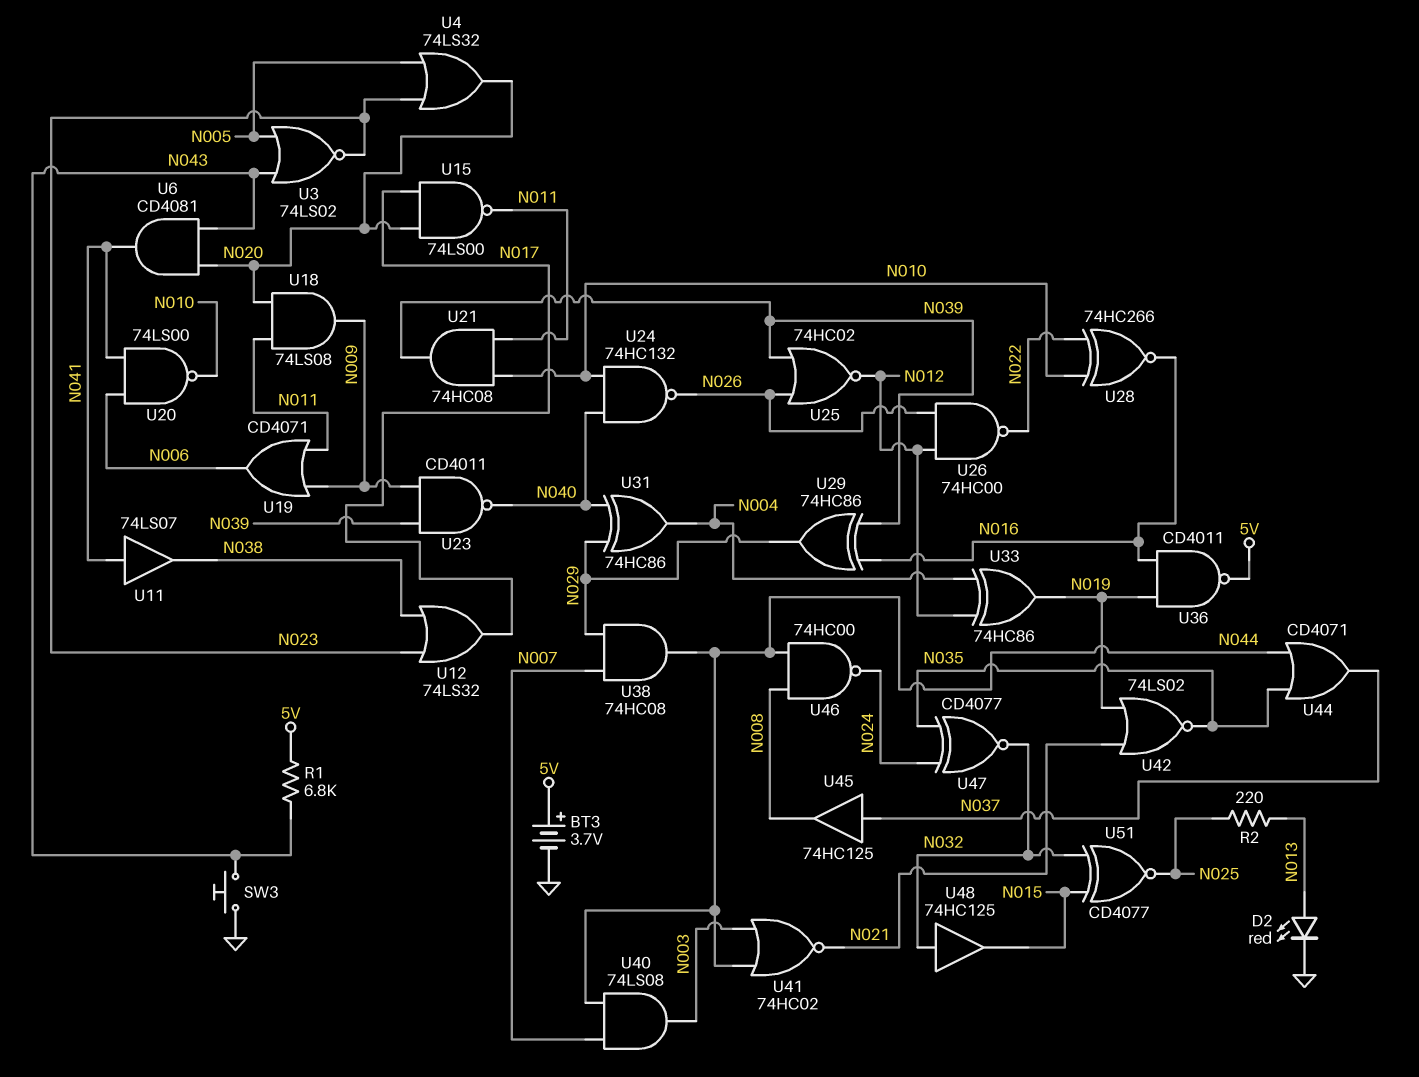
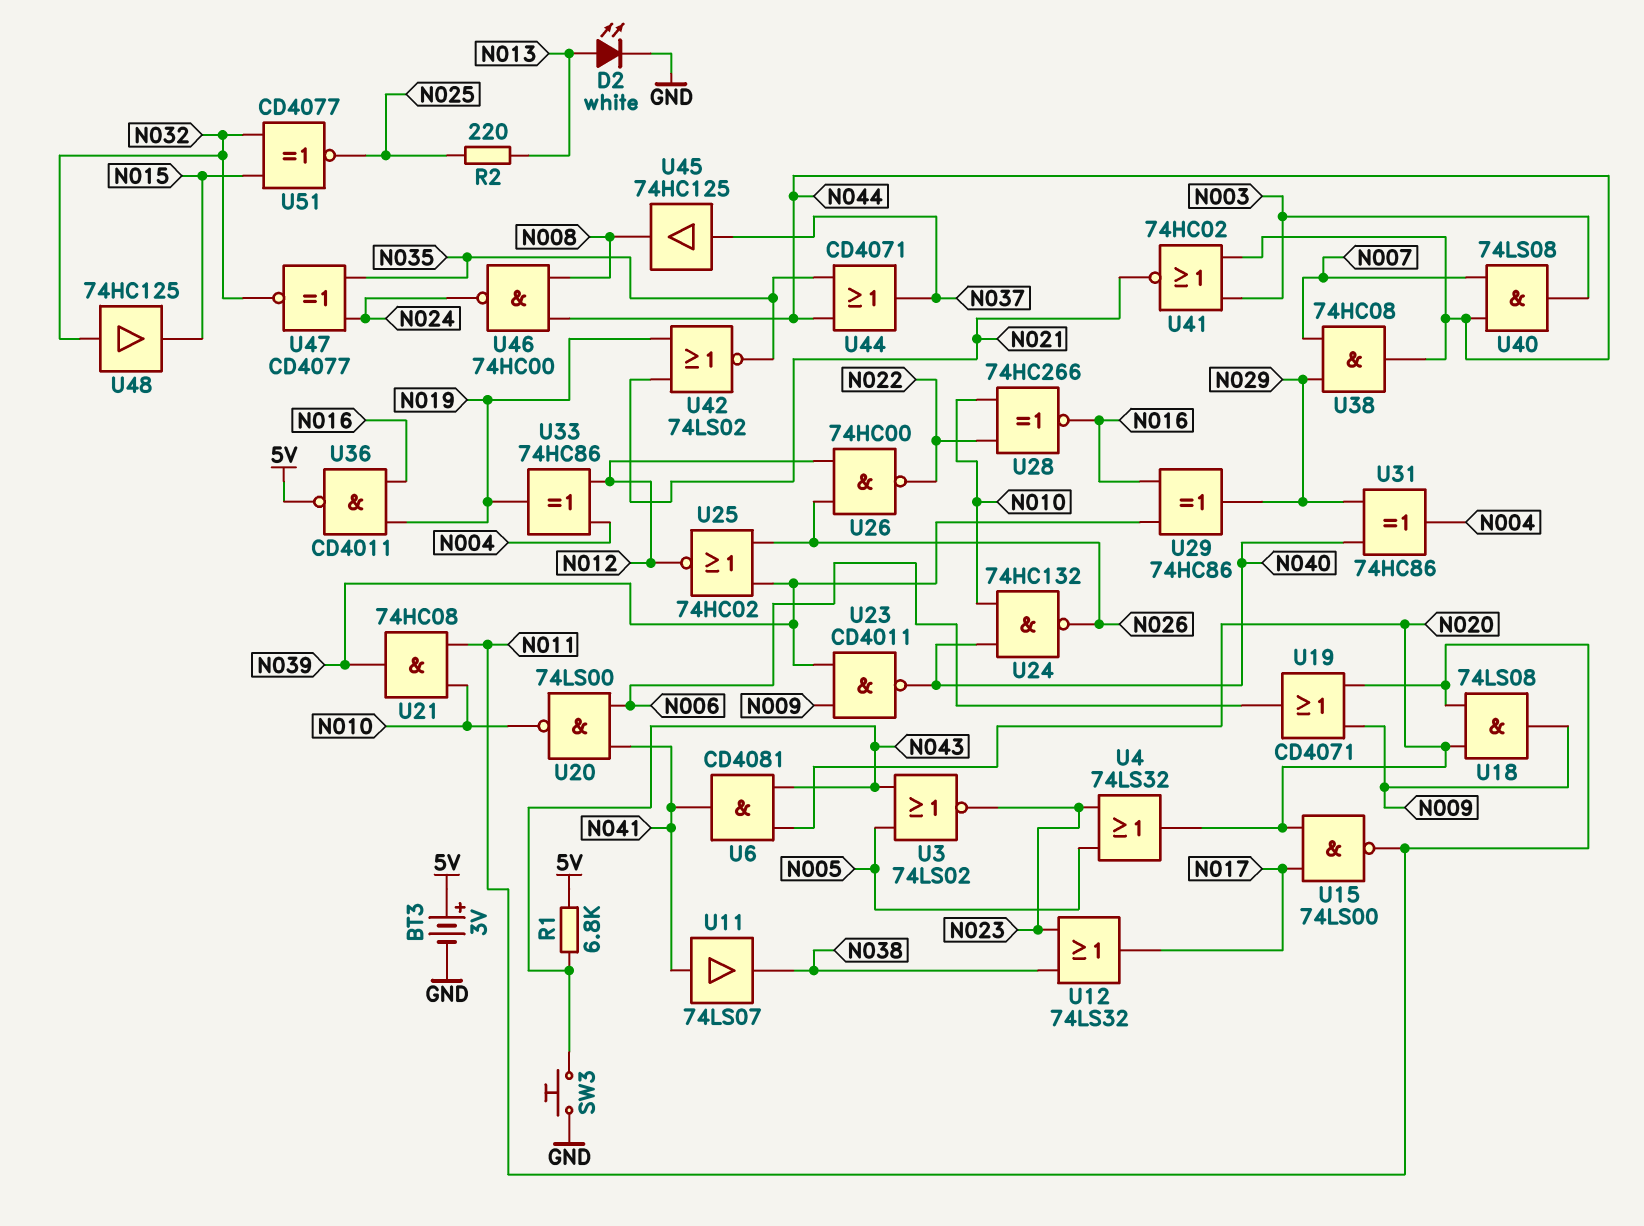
BT3: 3.7V (plus 5V, minus GND) -> 3V (plus 5V, minus GND)
D2: LED red (A N013, K GND) -> LED white (A N013, K GND)

